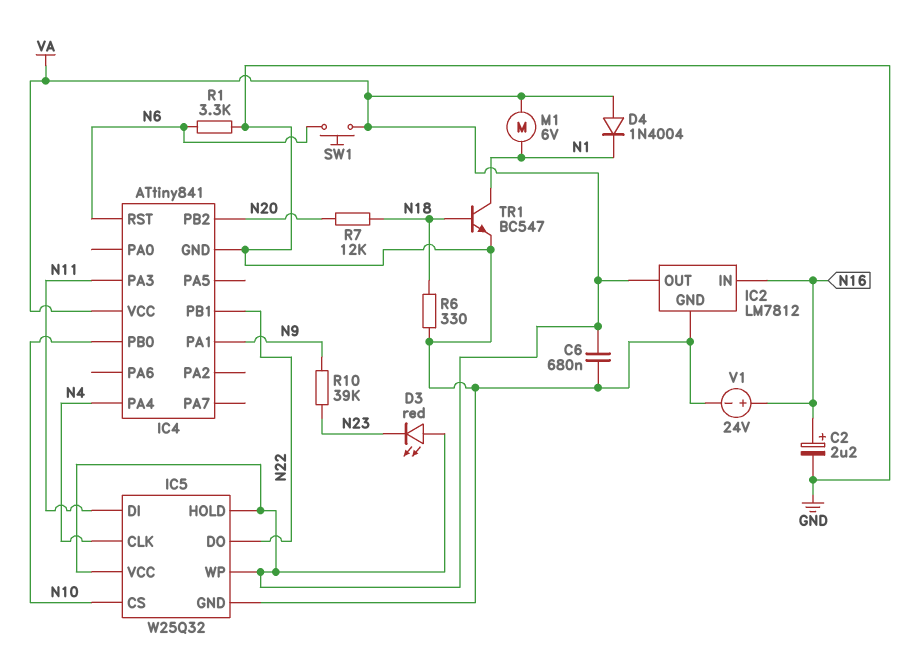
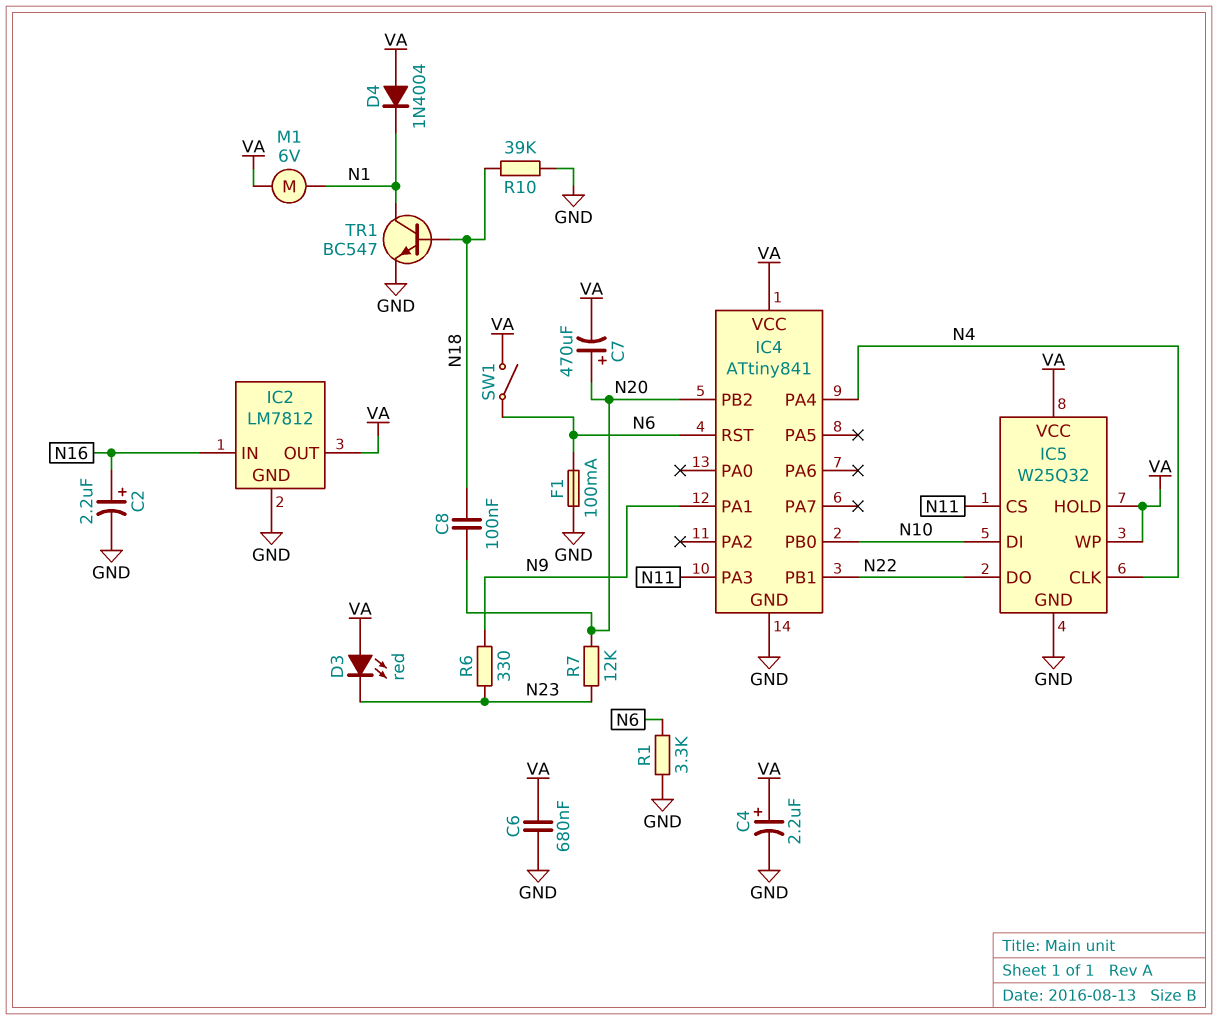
C4: none -> 2.2uF (plus VA, minus GND)
C7: none -> 470uF (plus N20, minus VA)
C8: none -> 100nF (N18, N20)
F1: none -> 100mA (GND, N6)
IC5 pin CS: N10 -> N11
IC5 pin DI: N11 -> N10
R6: 330 (GND, N18) -> 330 (N9, N23)
R7: 12k (N18, N20) -> 12k (N20, N23)
R10: 39k (N9, N23) -> 39k (GND, N18)
SW1: button (N6, VA) -> switch (N6, VA)
V1: 24V (plus N16, minus GND) -> none

